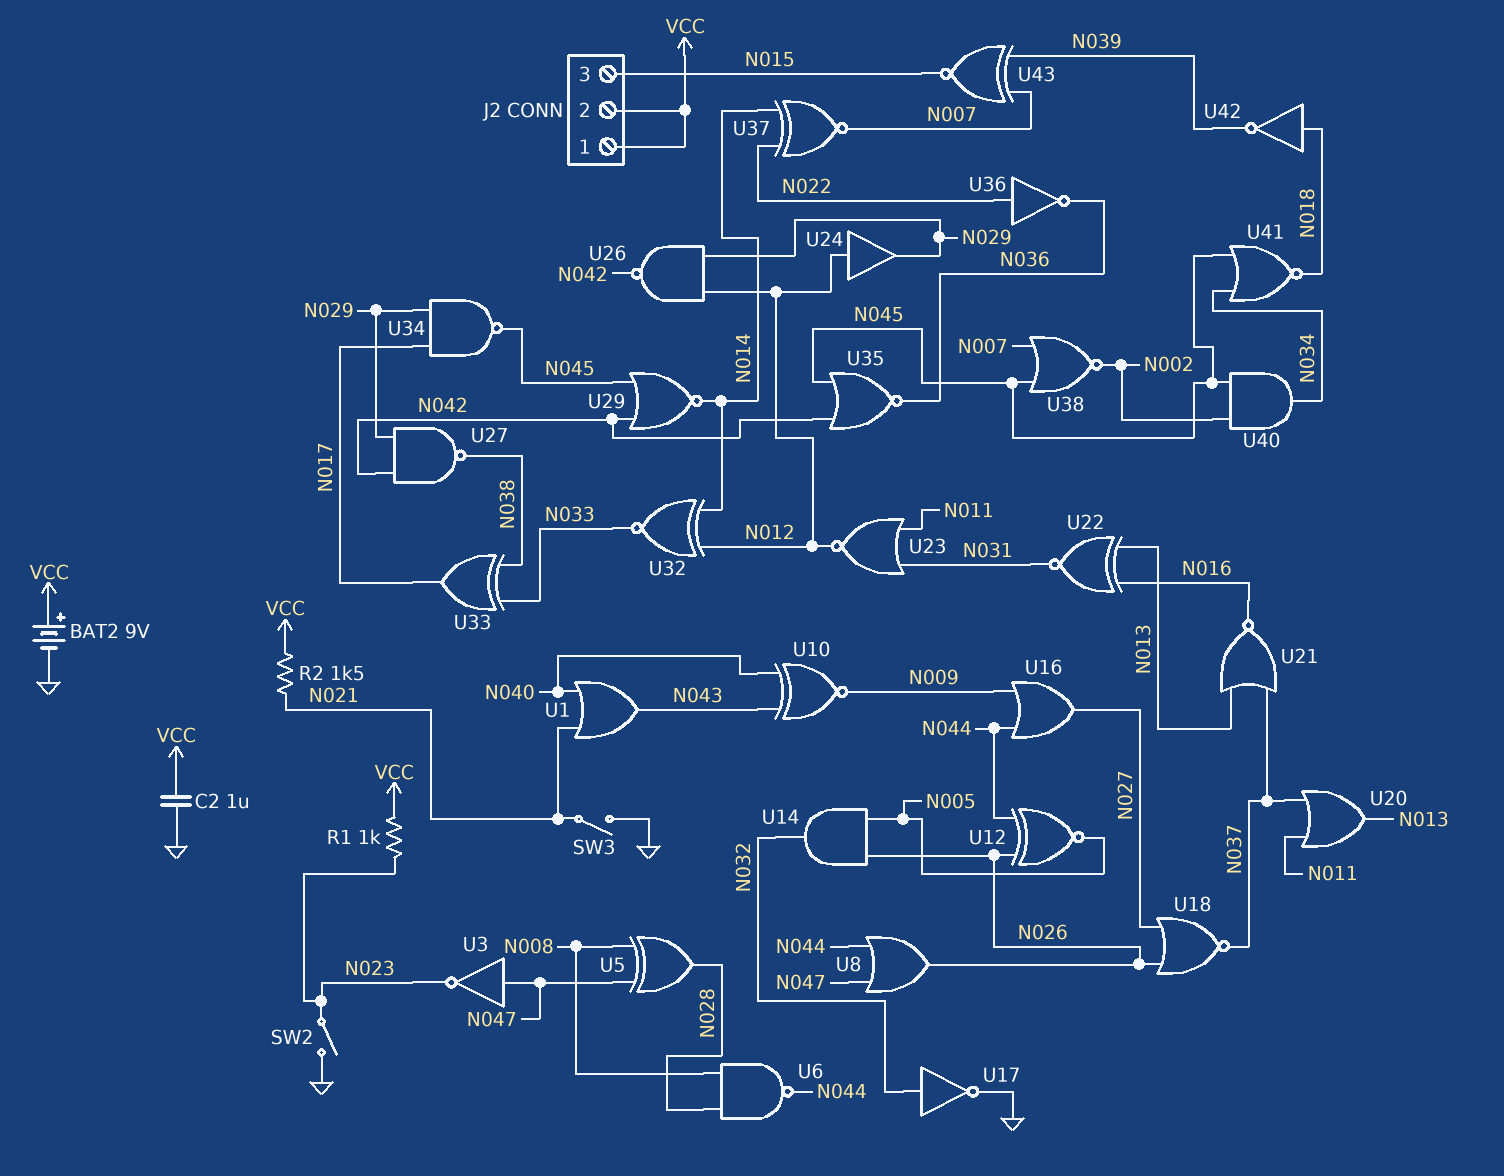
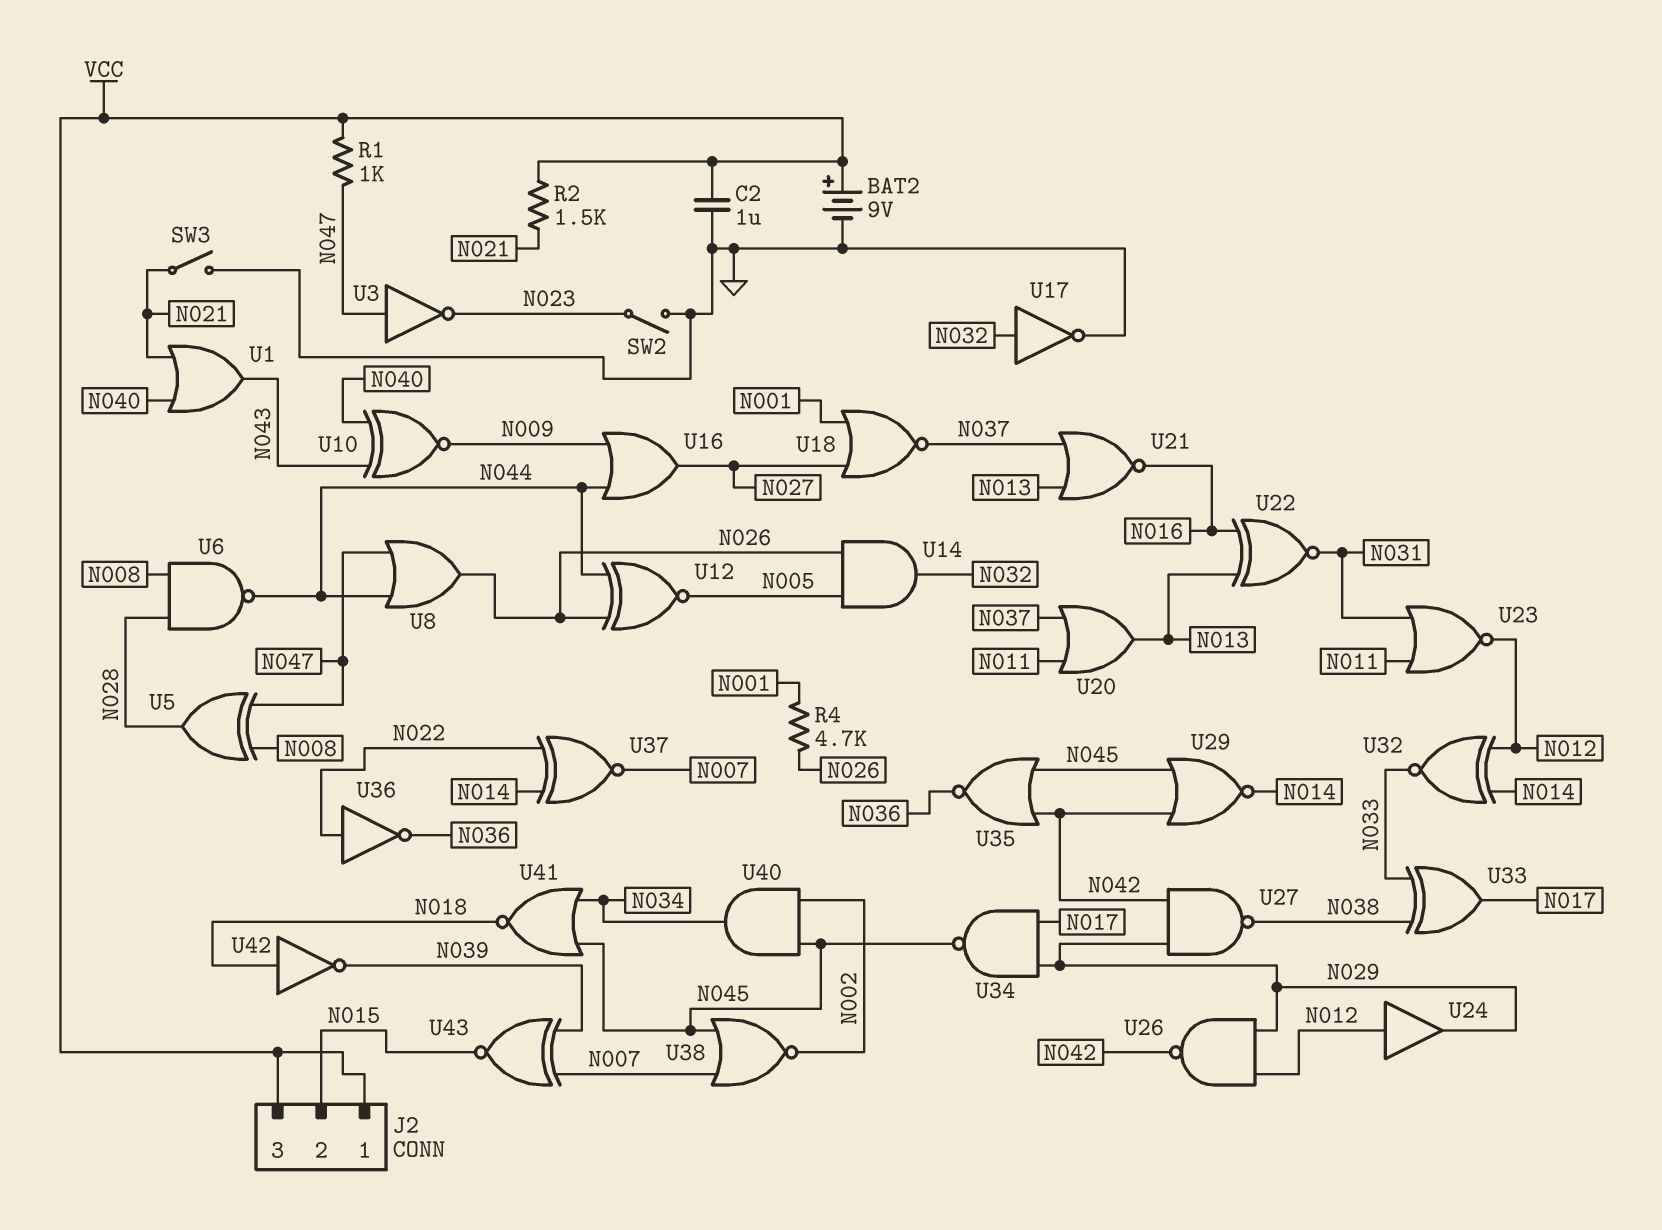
J2 pin 2: VCC -> N015
J2 pin 3: N015 -> VCC
R1: 1k (N023, VCC) -> 1k (N047, VCC)
R4: none -> 4.7k (N001, N026)
U18: NOR (in N026, in N027, out N037) -> NOR (in N001, in N027, out N037)

